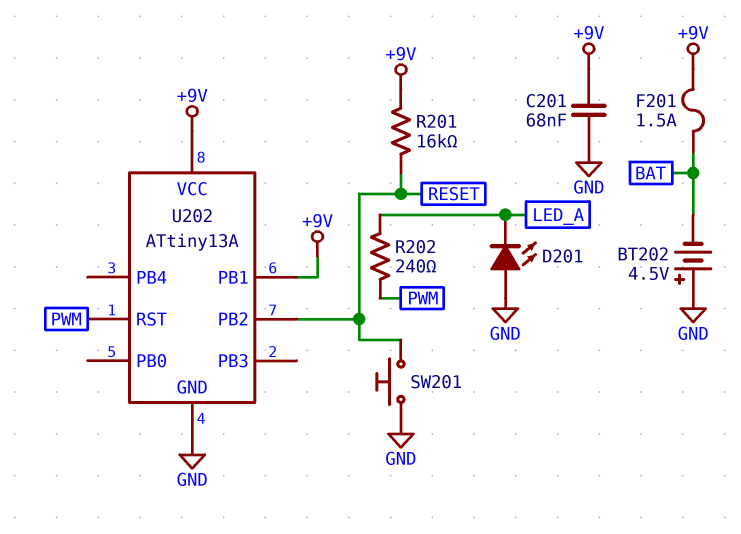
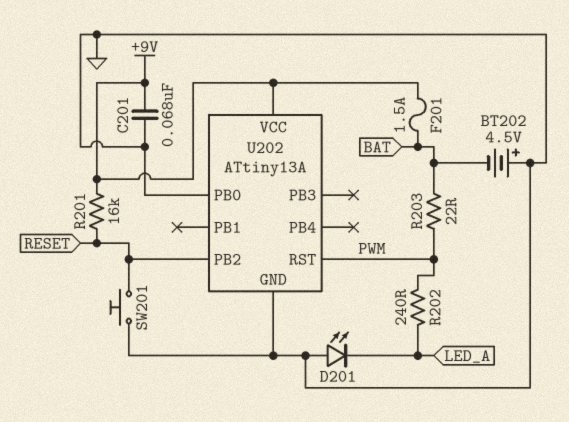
R203: none -> 22 (BAT, PWM)
U202 pin PB0: none -> GND
U202 pin PB1: +9V -> none

